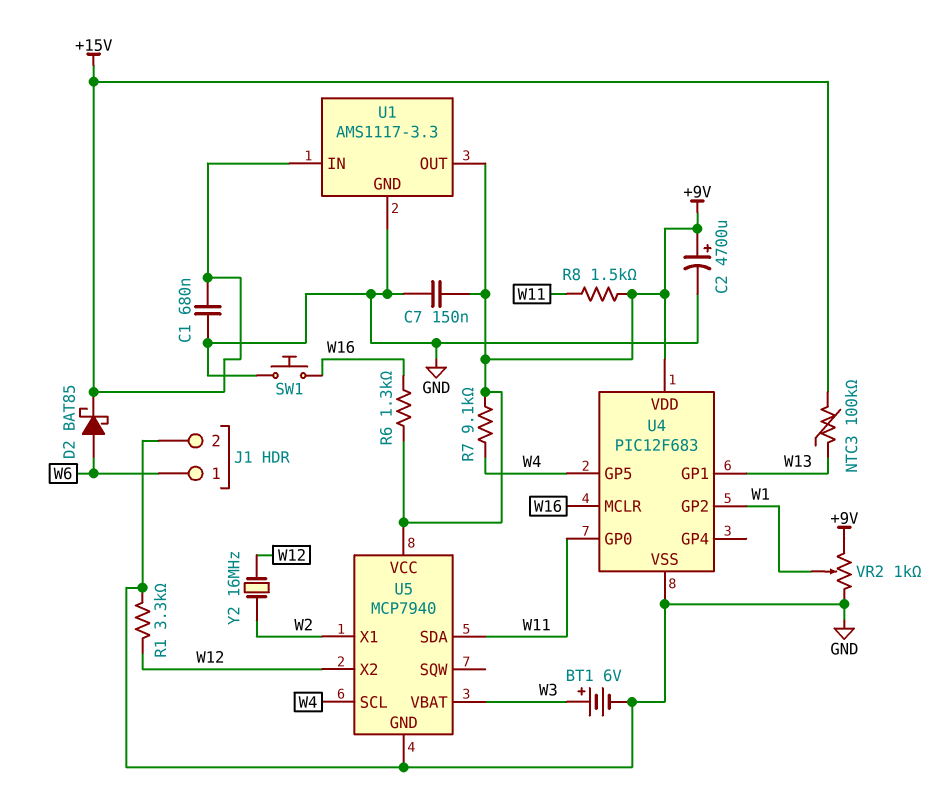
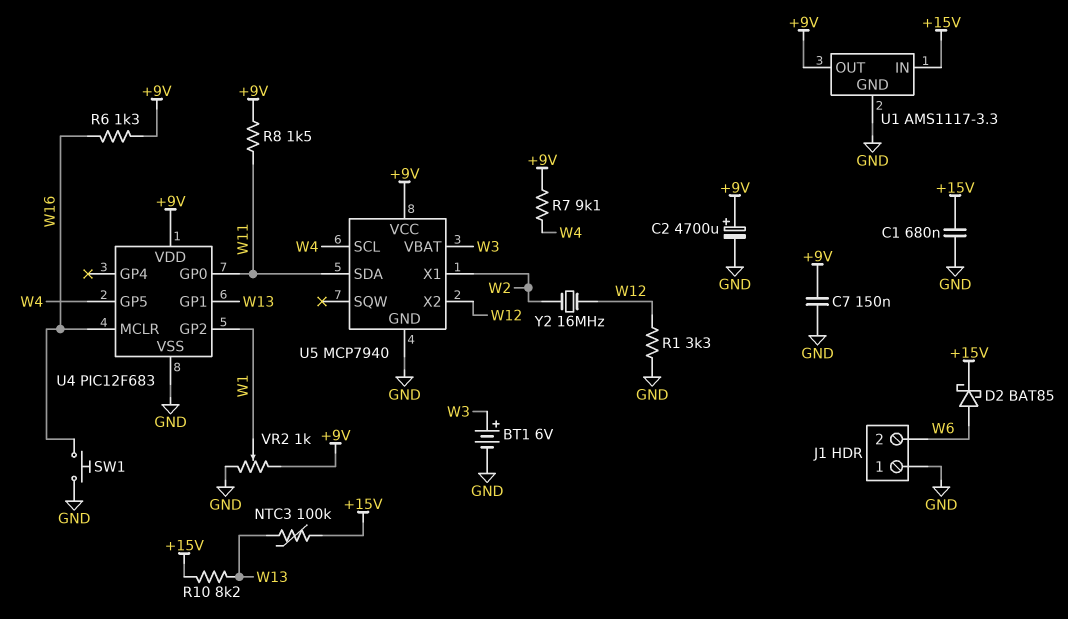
J1 pin 1: W6 -> GND
J1 pin 2: GND -> W6
R10: none -> 8.2k (+15V, W13)

